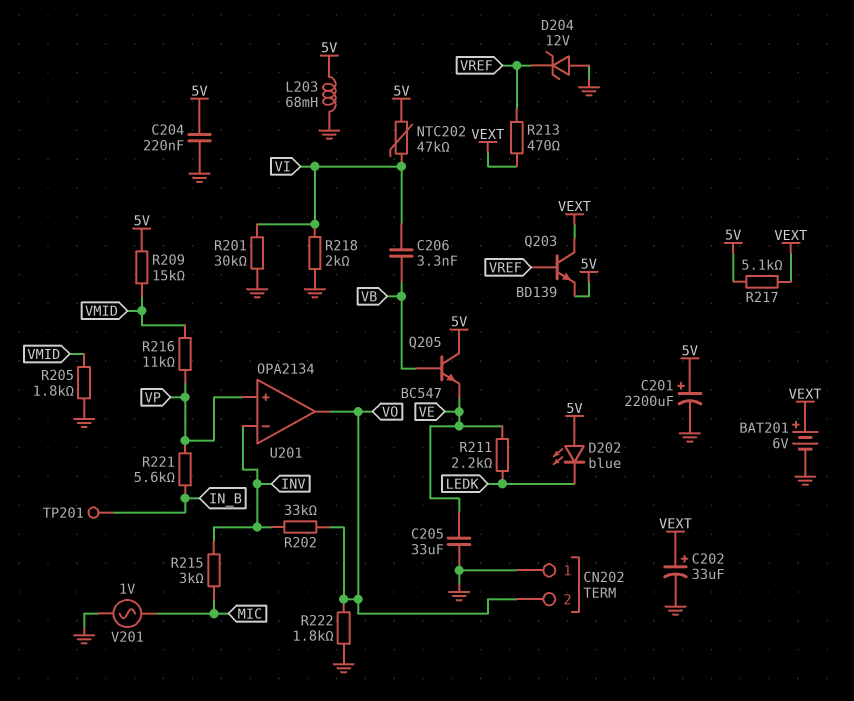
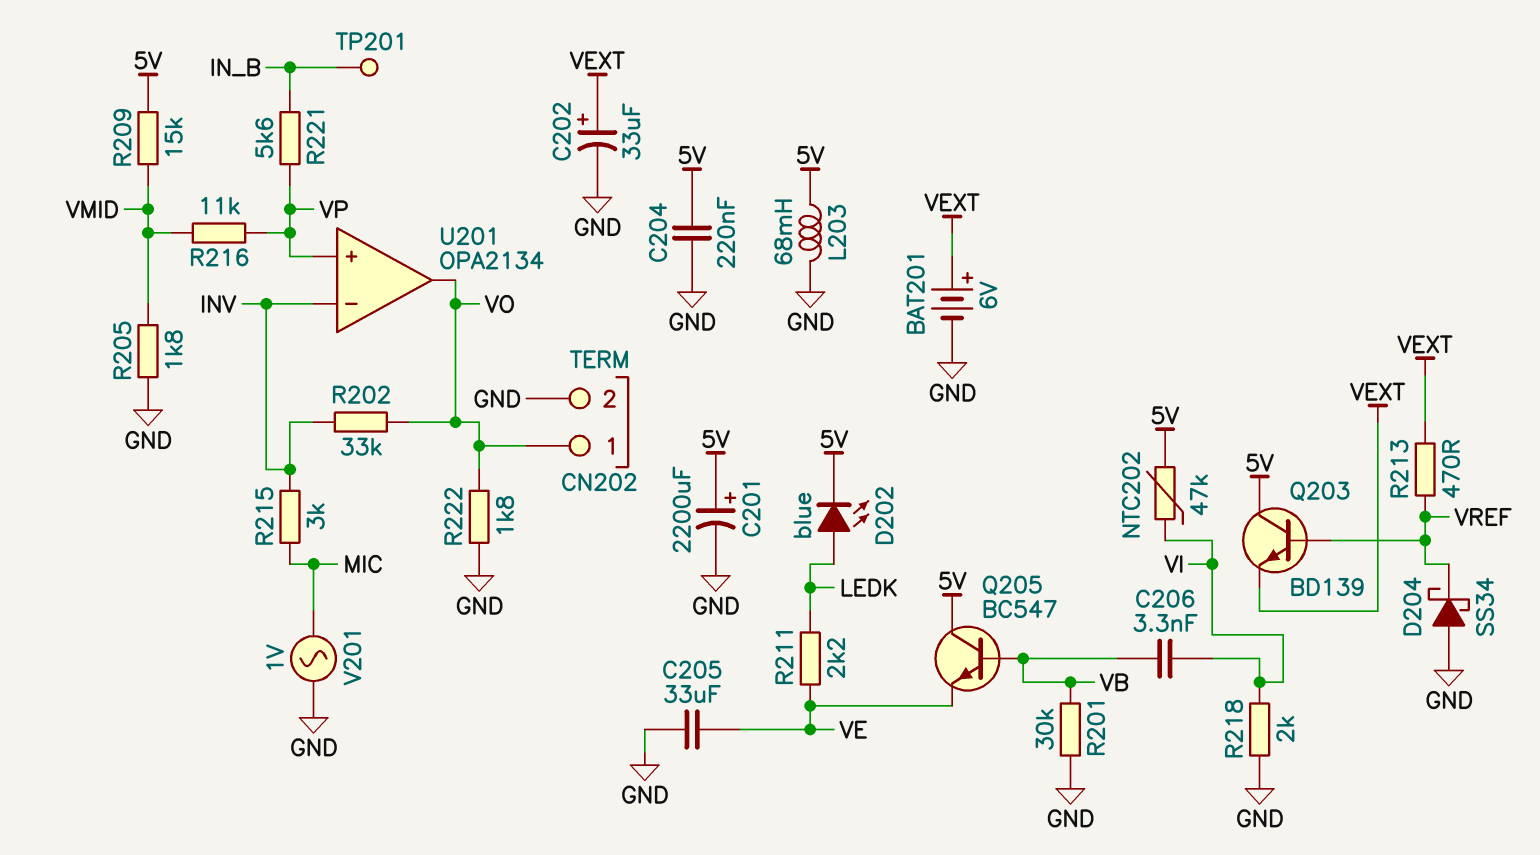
CN202 pin 1: GND -> VO
CN202 pin 2: VO -> GND
D202: LED blue (A 5V, K LEDK) -> LED blue (A LEDK, K 5V)
D204: zener 12V (A GND, K VREF) -> schottky SS34 (A GND, K VREF)
Q203: NPN BD139 (B VREF, C VEXT, E 5V) -> NPN BD139 (B VREF, C 5V, E VEXT)
R201: 30k (GND, VI) -> 30k (GND, VB)
R217: 5.1k (5V, VEXT) -> none

